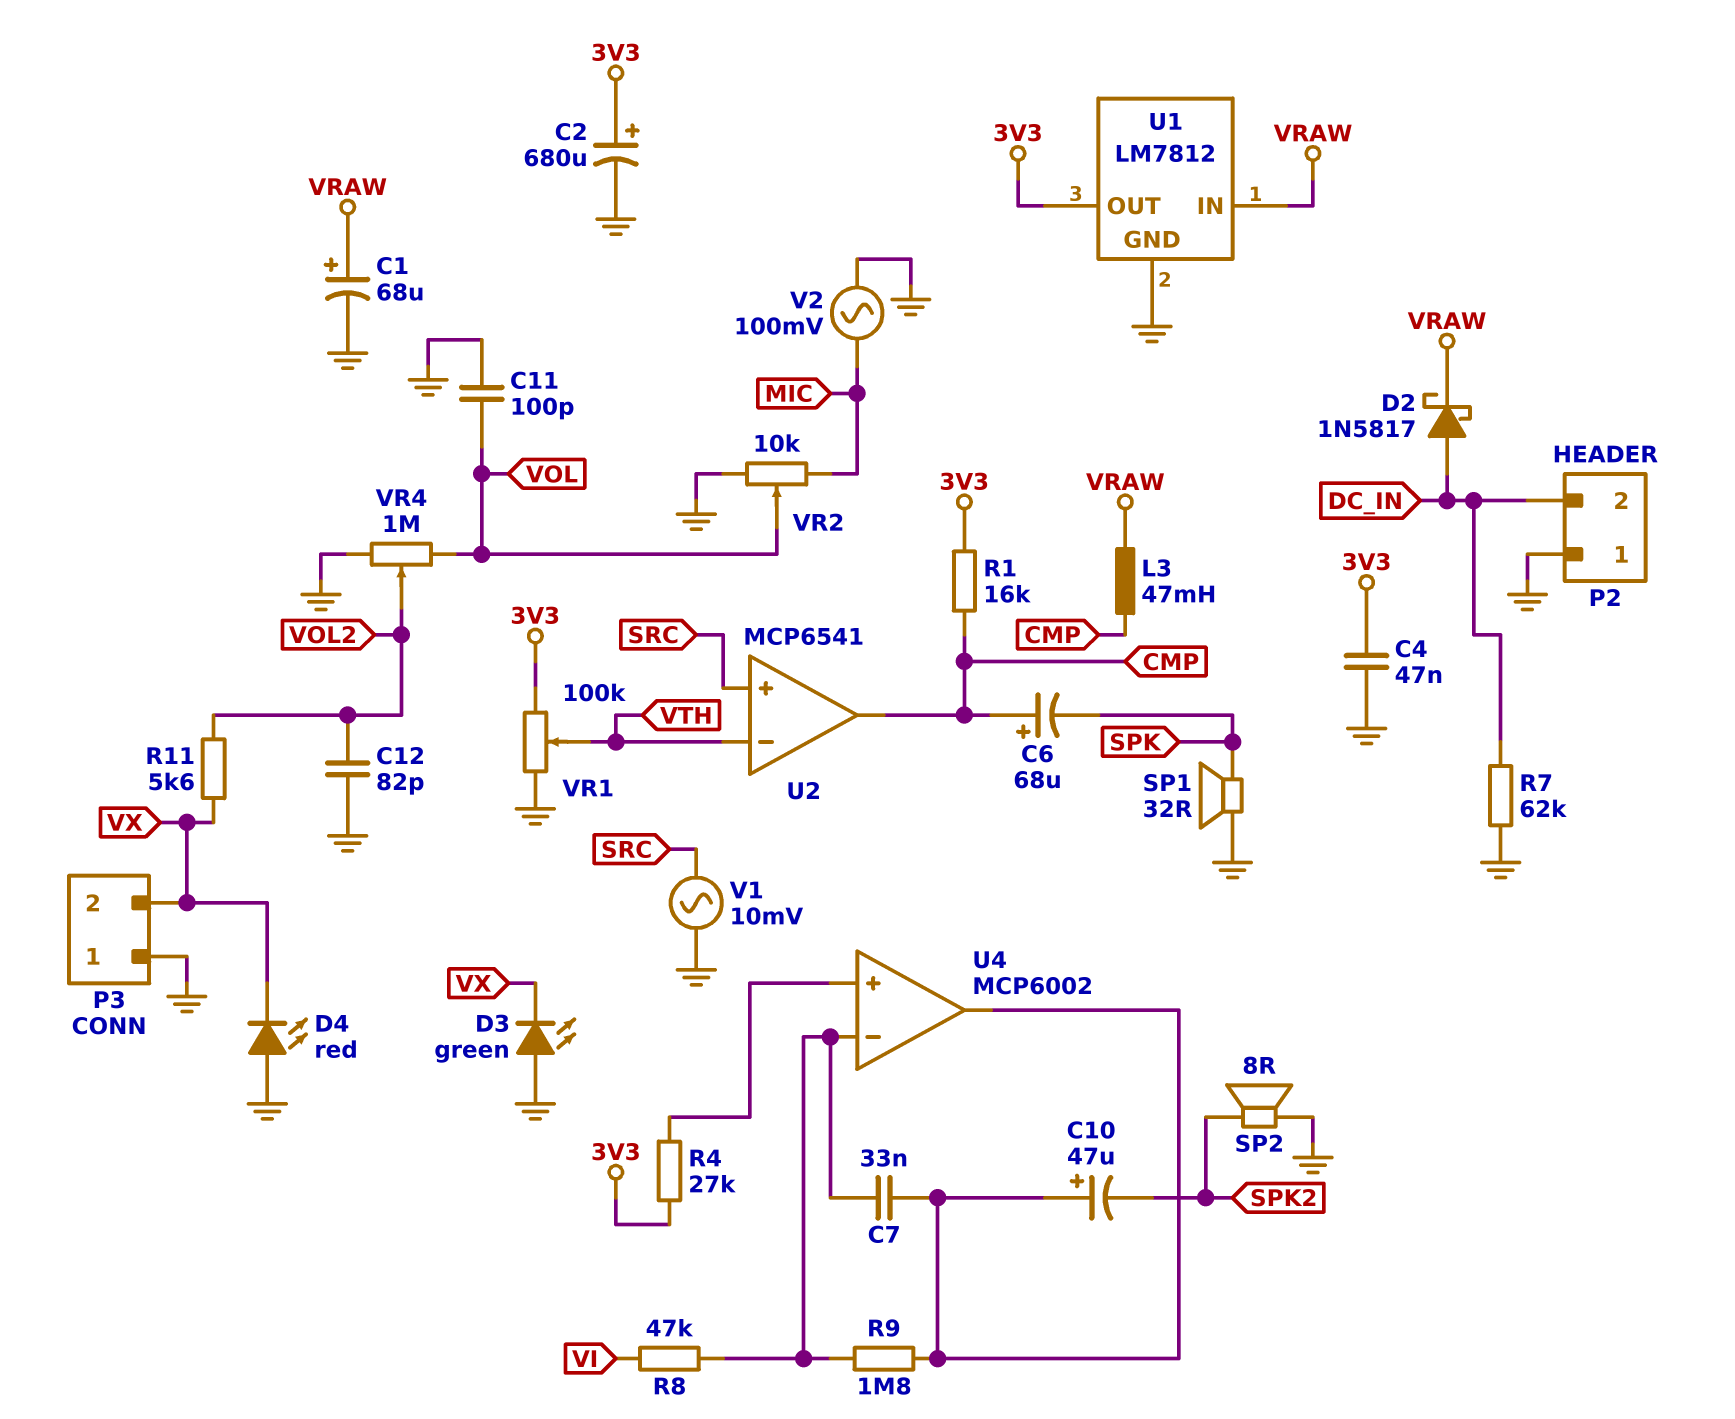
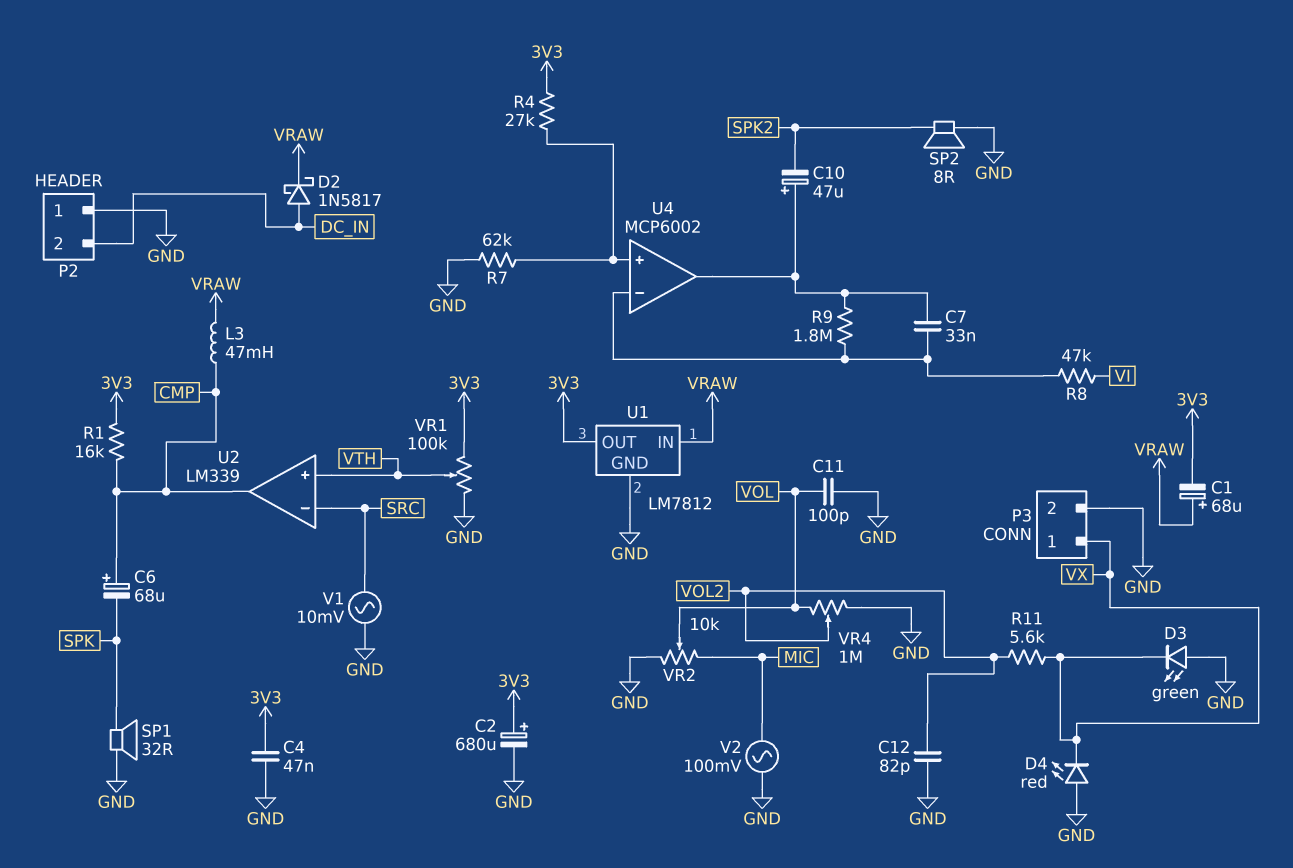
C1: 68uF (plus VRAW, minus GND) -> 68uF (plus VRAW, minus 3V3)
P3 pin 1: GND -> VX
P3 pin 2: VX -> GND
R7: 62k (DC_IN, GND) -> 62k (GND, U4/in+)
U2: MCP6541 -> LM339
U2 pin in+: SRC -> VTH
U2 pin in-: VTH -> SRC

